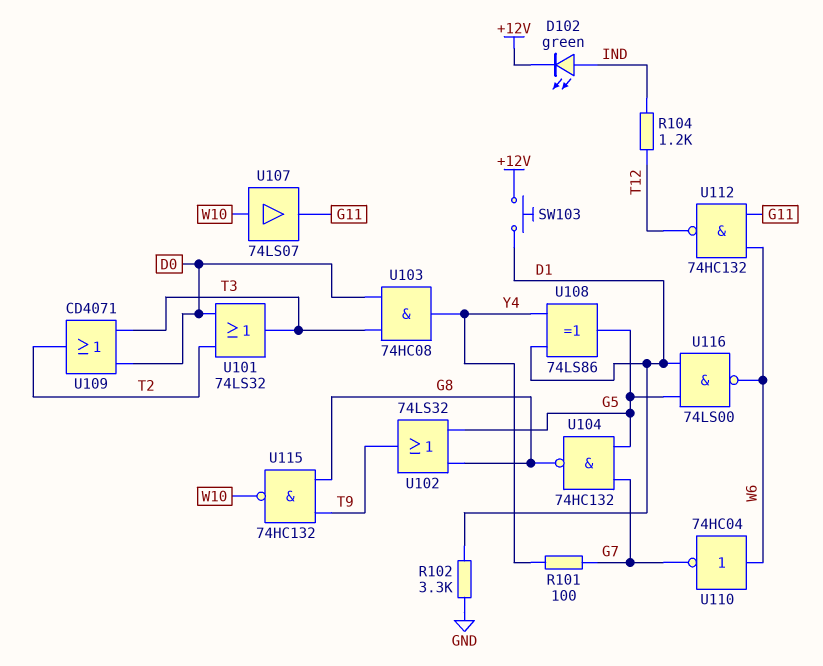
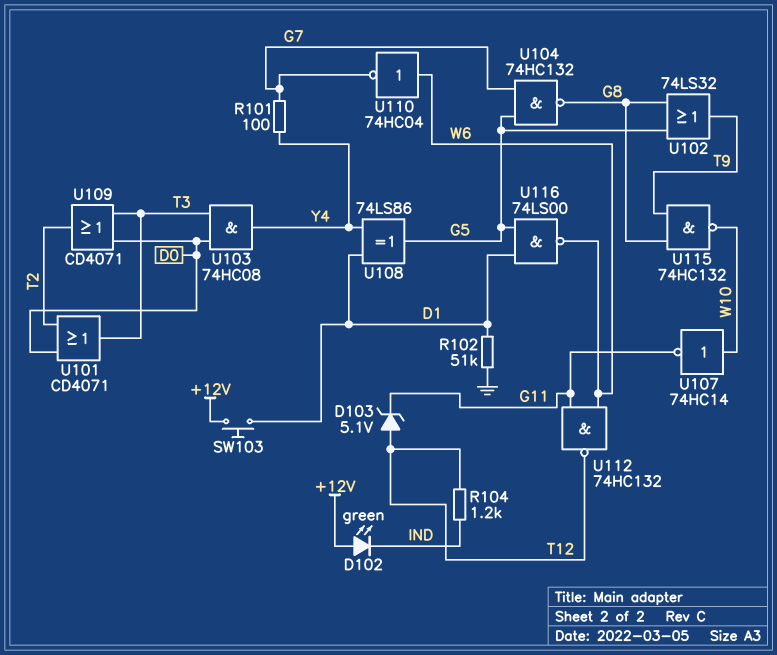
D102: LED green (A IND, K +12V) -> LED green (A +12V, K IND)
D103: none -> zener 5.1V (A T12, K G11)
R102: 3.3k (D1, GND) -> 51k (D1, GND)
U101: OR 74LS32 (in D0, in T2, out T3) -> OR CD4071 (in D0, in T2, out T3)
U107: buffer 74LS07 (in W10, out G11) -> NOT 74HC14 (in W10, out G11)

